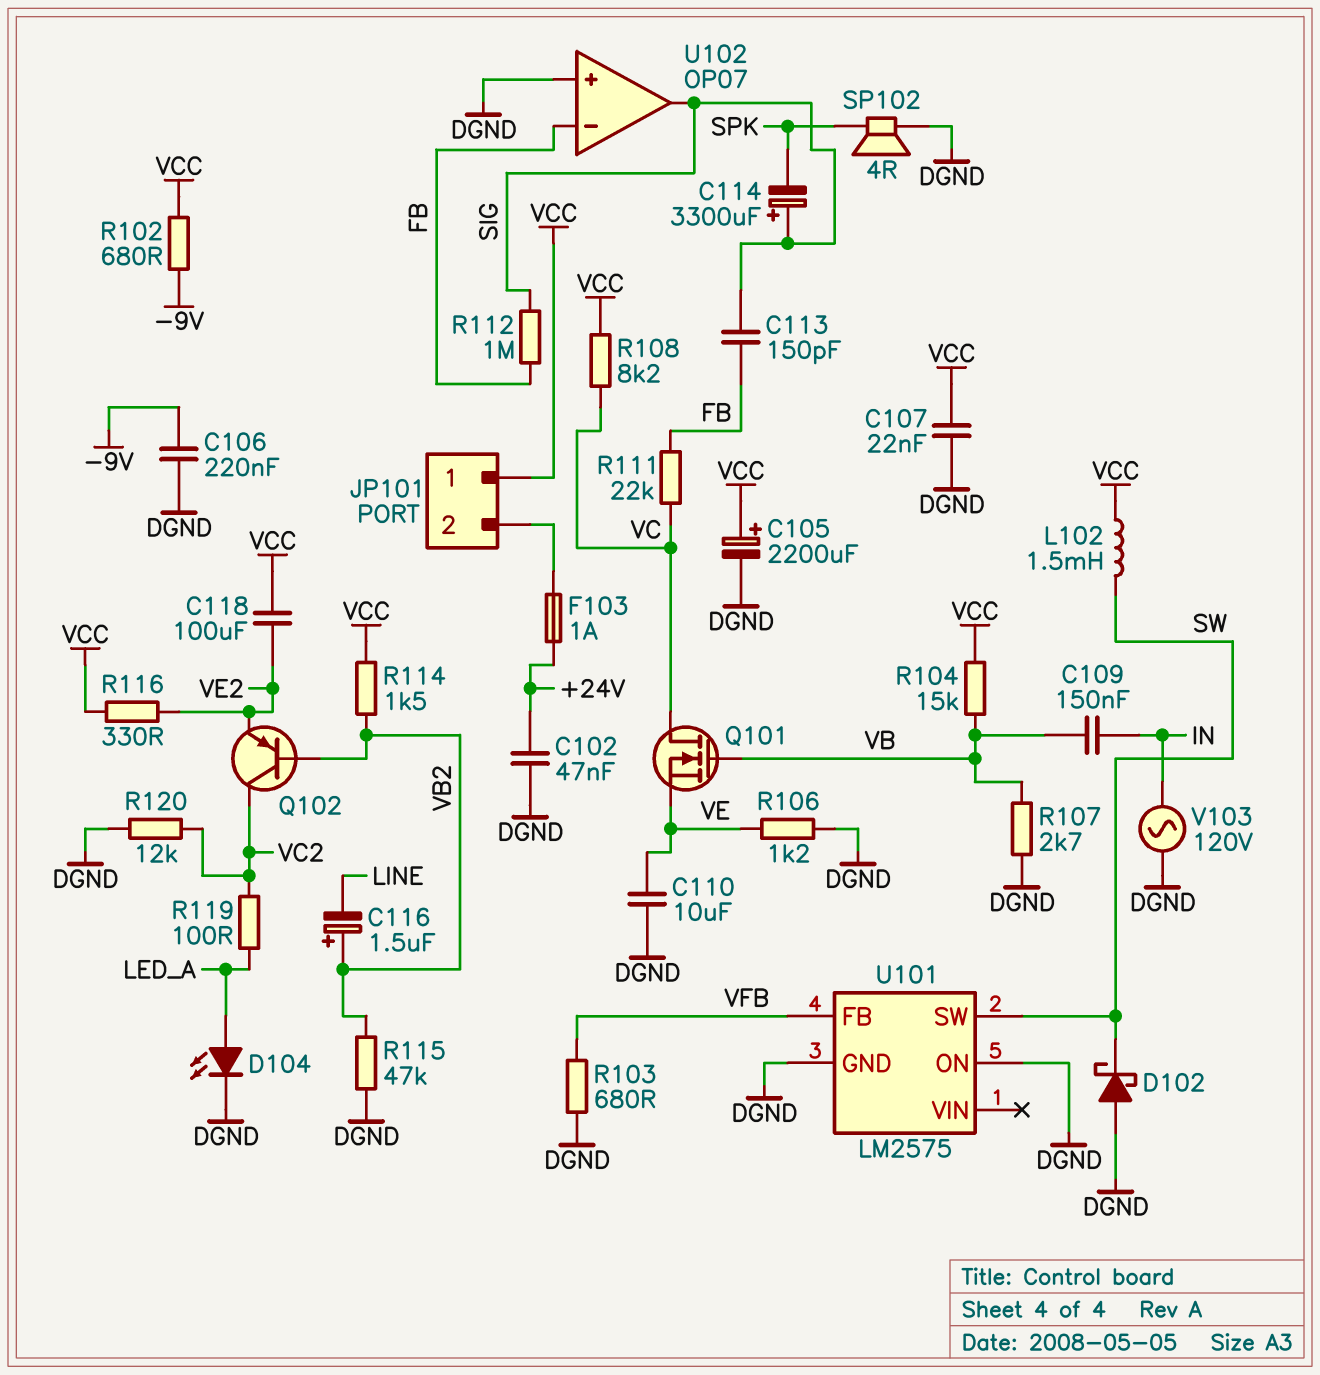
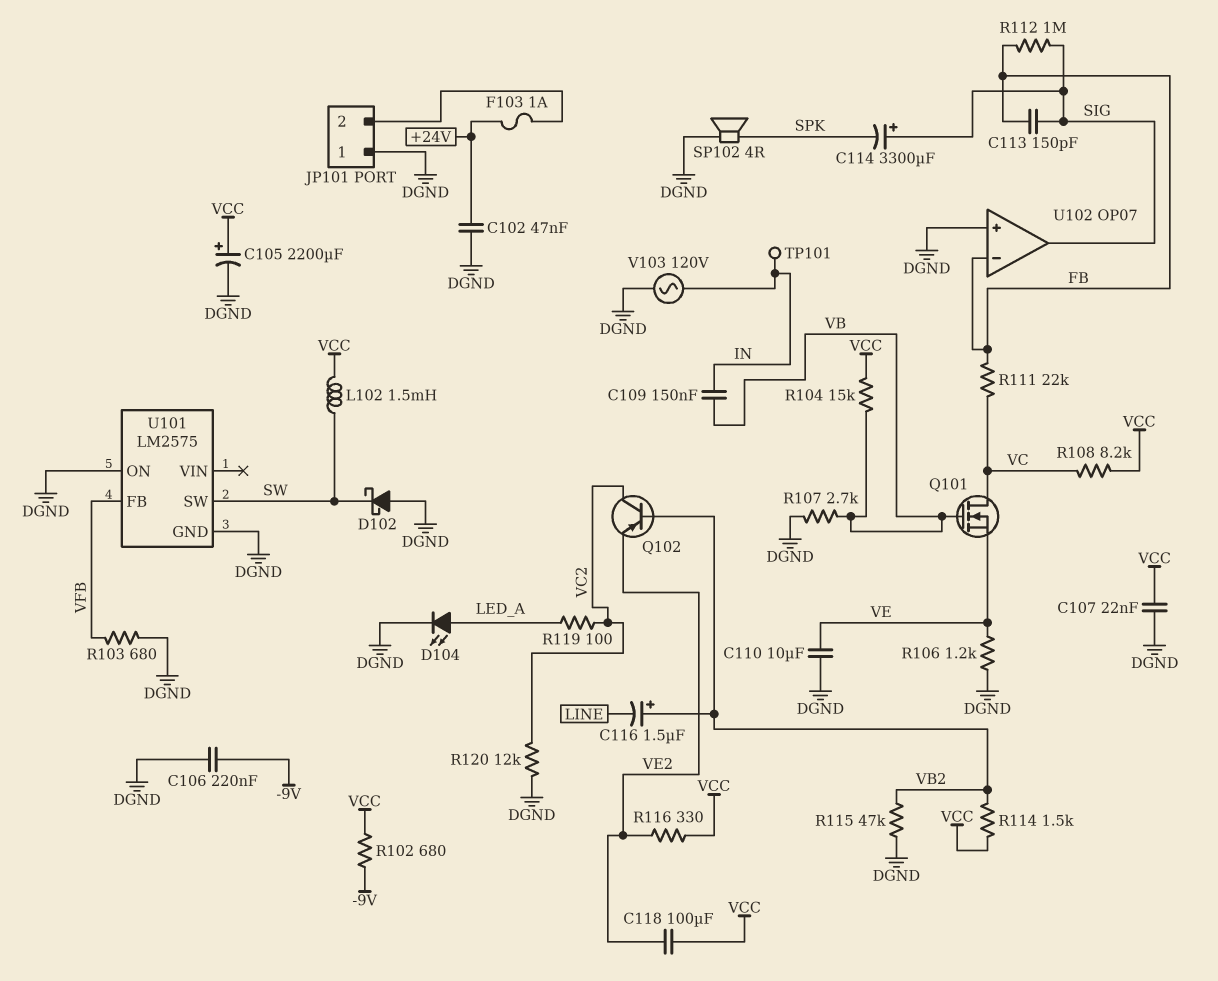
JP101 pin 1: VCC -> DGND
TP101: none -> test point (IN)

